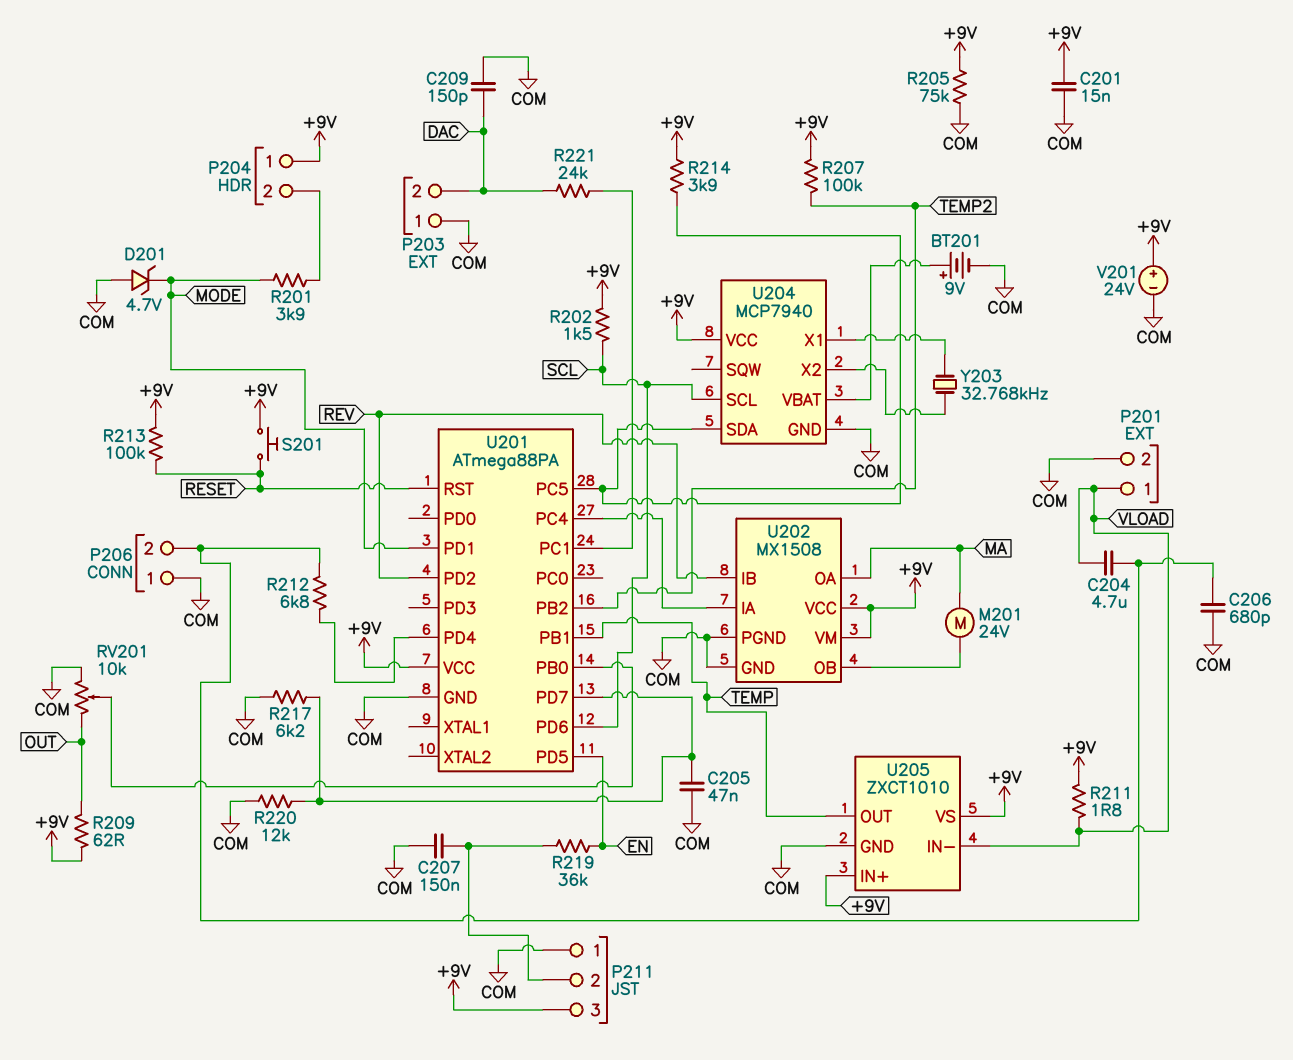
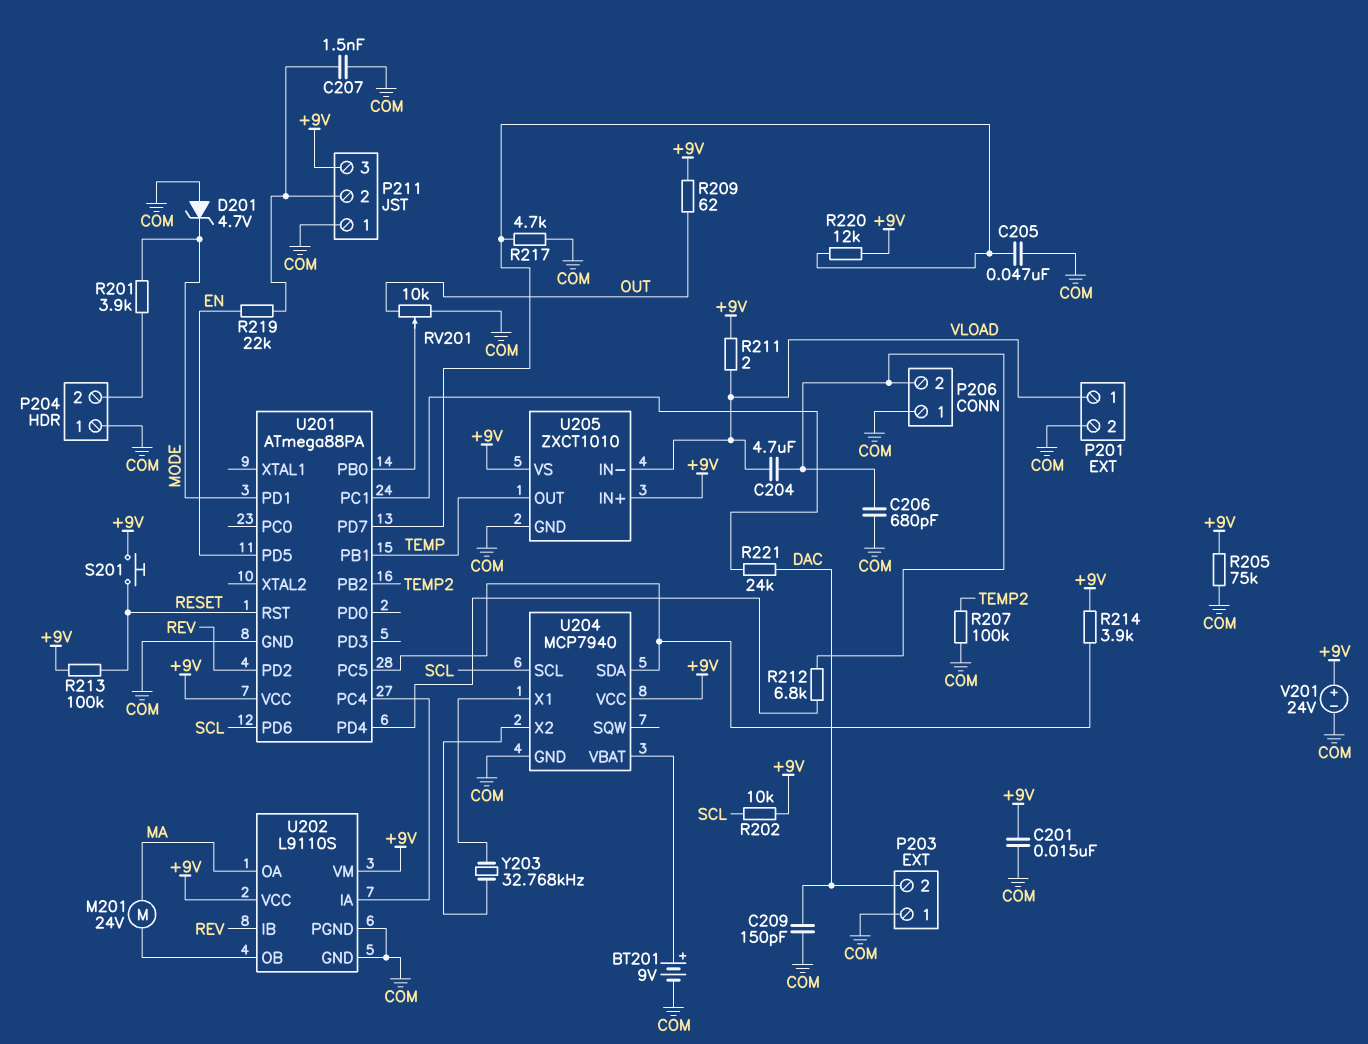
C207: 150nF (COM, P211/2) -> 1.5nF (COM, P211/2)
P204 pin 1: +9V -> COM
R202: 1.5k (+9V, SCL) -> 10k (+9V, SCL)
R207: 100k (+9V, TEMP2) -> 100k (COM, TEMP2)
R211: 1.8 (+9V, VLOAD) -> 2 (+9V, VLOAD)
R217: 6.2k (COM, U201/PD7) -> 4.7k (COM, U201/PD7)
R219: 36k (EN, P211/2) -> 22k (EN, P211/2)
R220: 12k (COM, U201/PD7) -> 12k (+9V, U201/PD7)
U202: MX1508 -> L9110S

